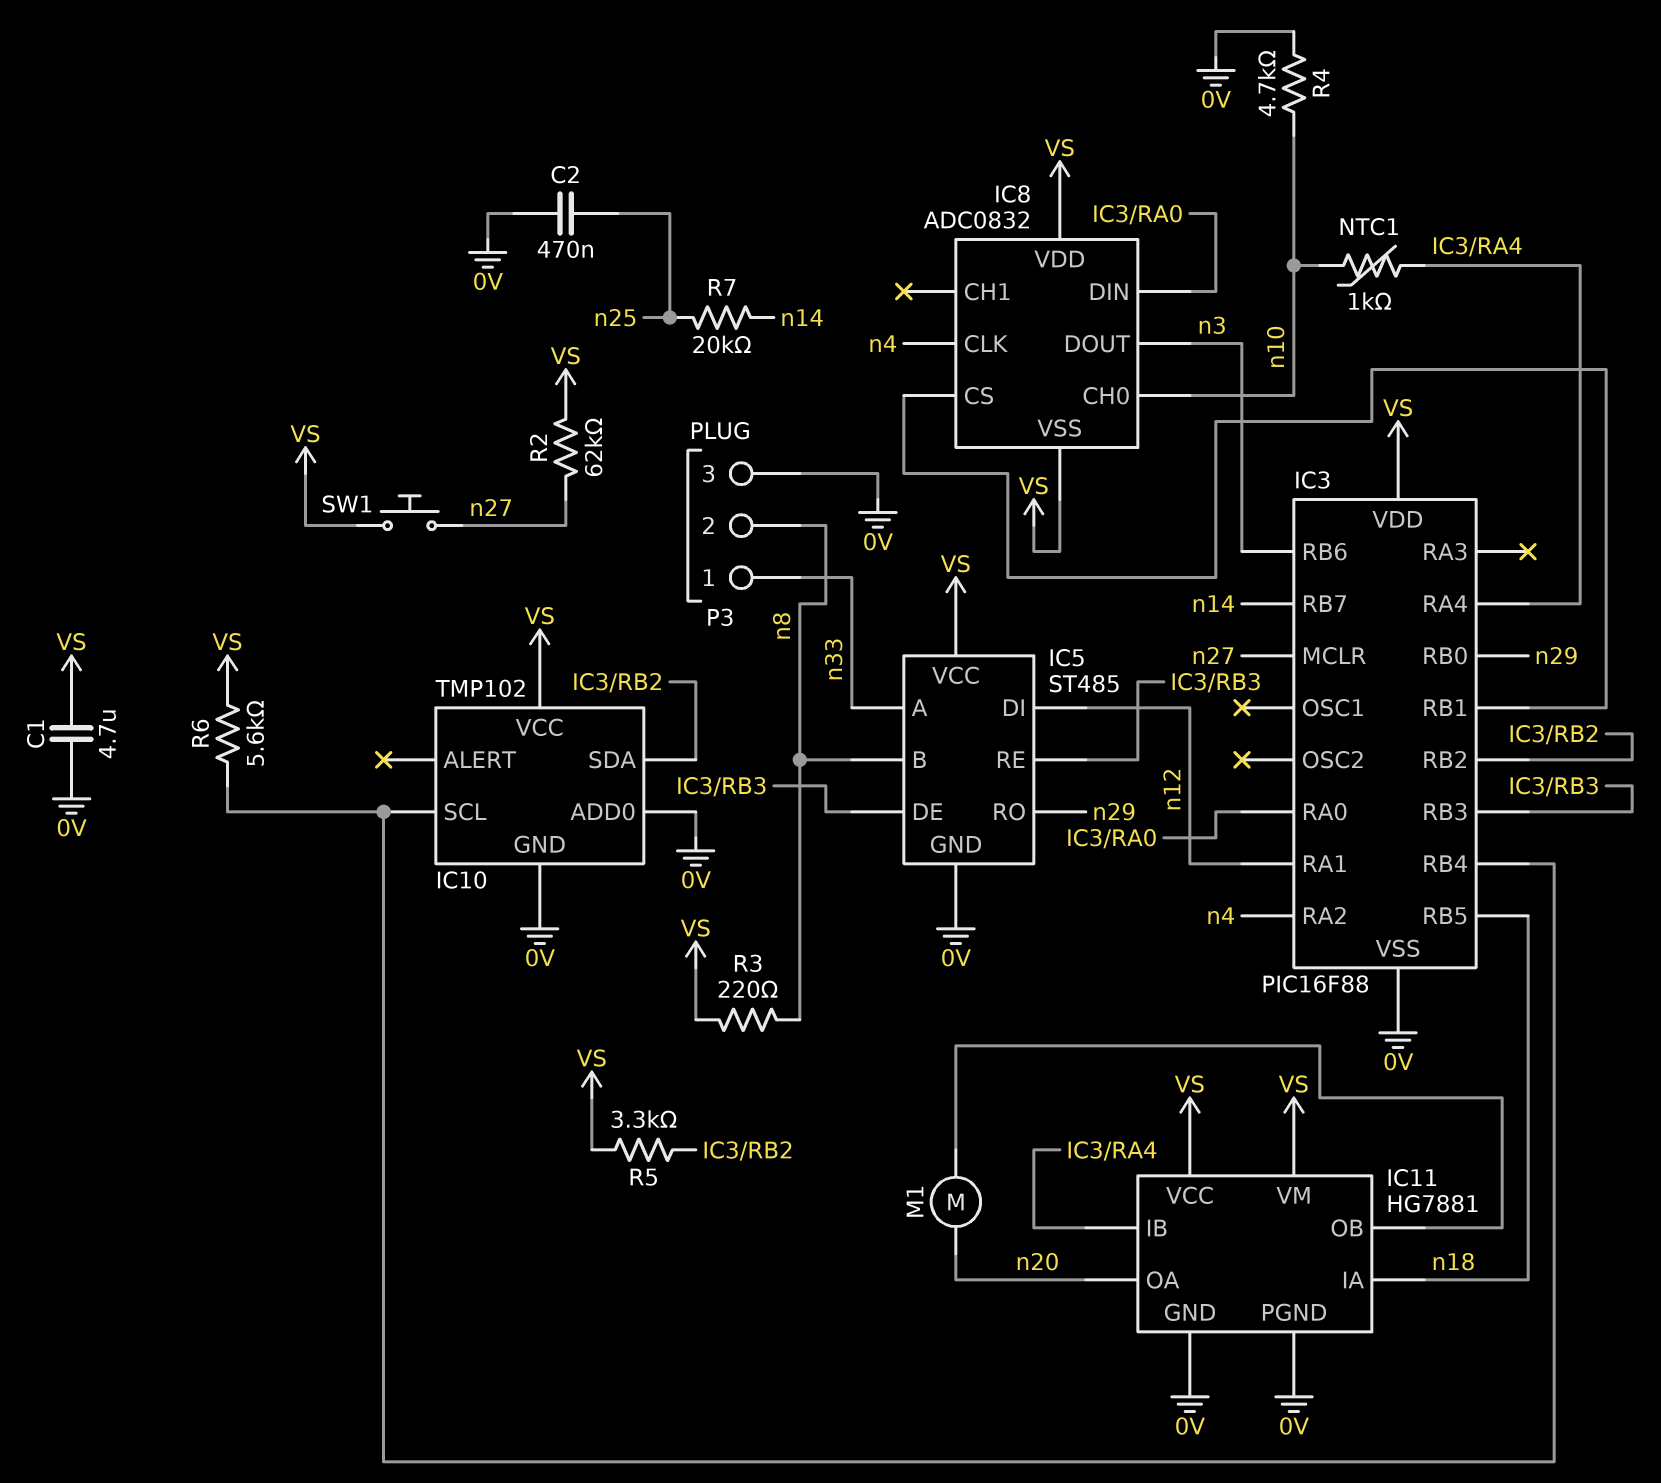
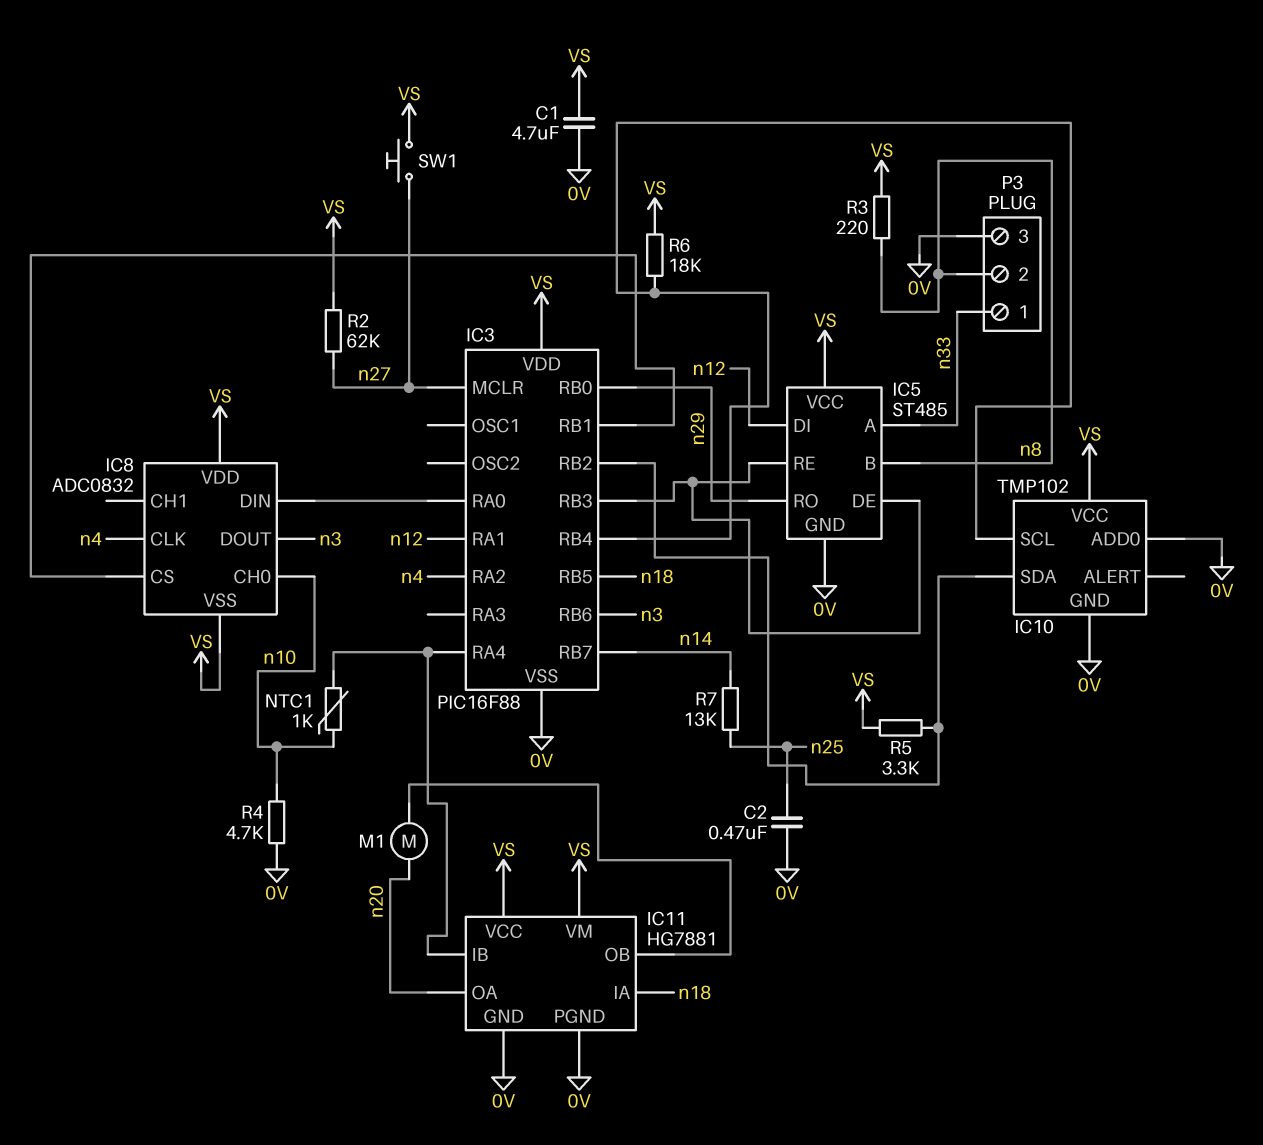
R6: 5.6k (IC3/RB4, VS) -> 18k (IC3/RB4, VS)
R7: 20k (n14, n25) -> 13k (n14, n25)

